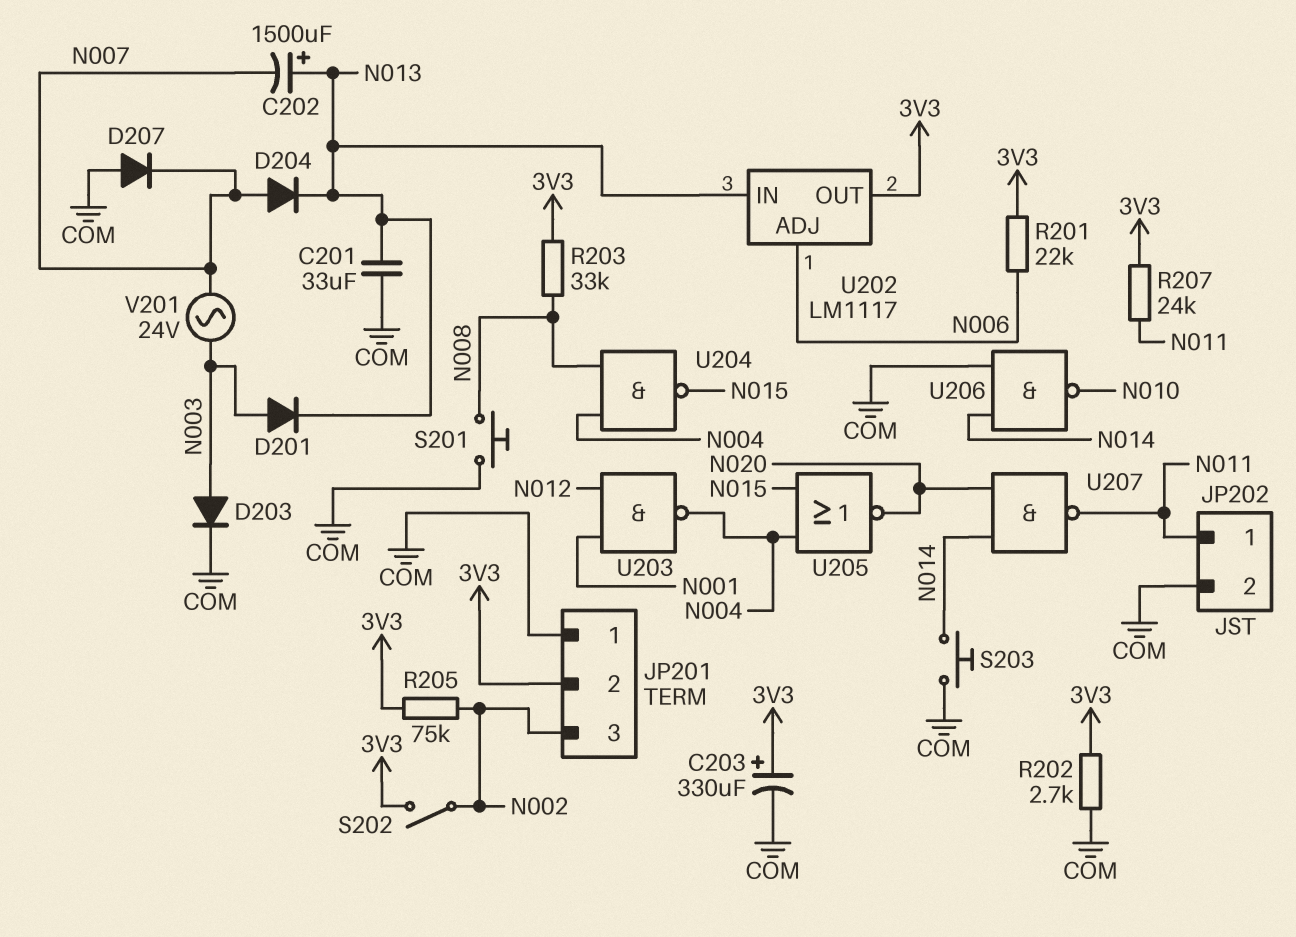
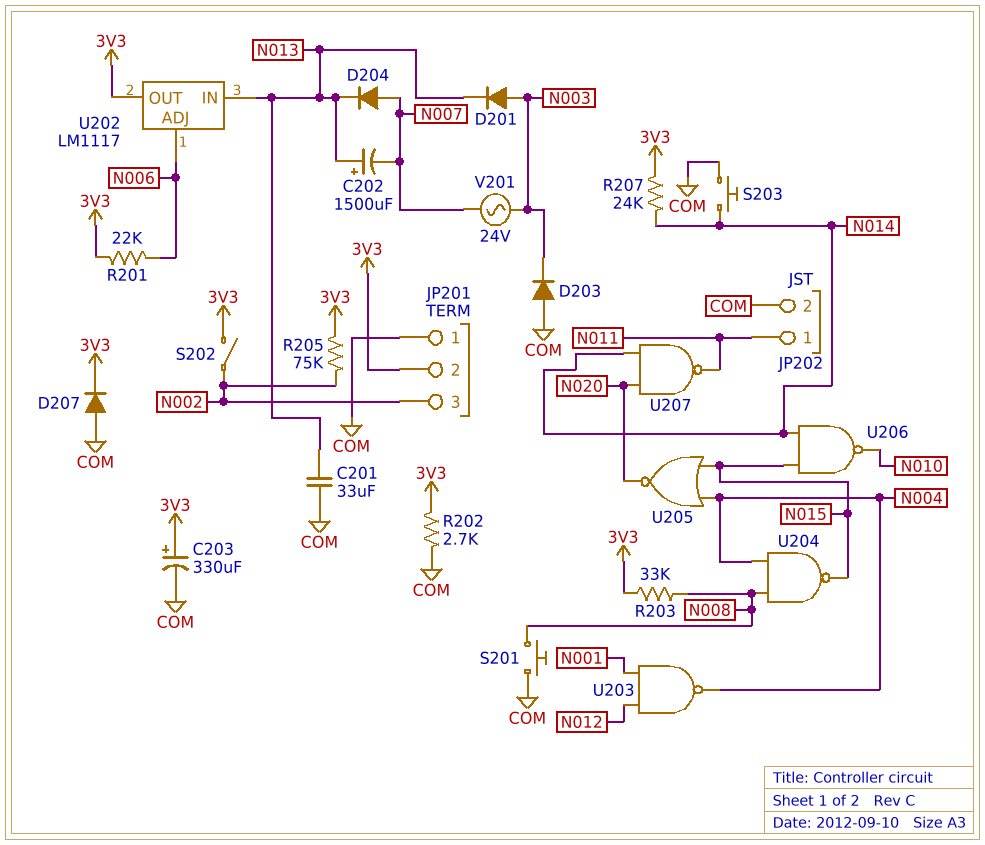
D203: diode (A N003, K COM) -> diode (A COM, K N003)
D207: diode (A COM, K N007) -> diode (A COM, K 3V3)
R207: 24k (3V3, N011) -> 24k (3V3, N014)
U206: NAND (in COM, in N014, out N010) -> NAND (in N014, in N015, out N010)

